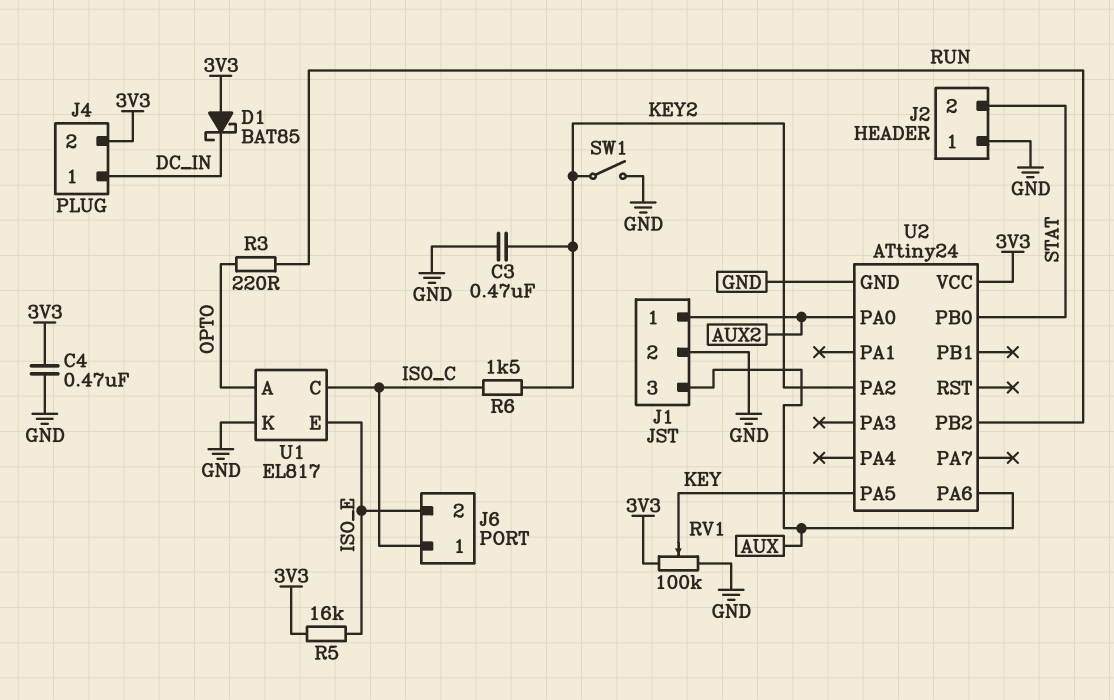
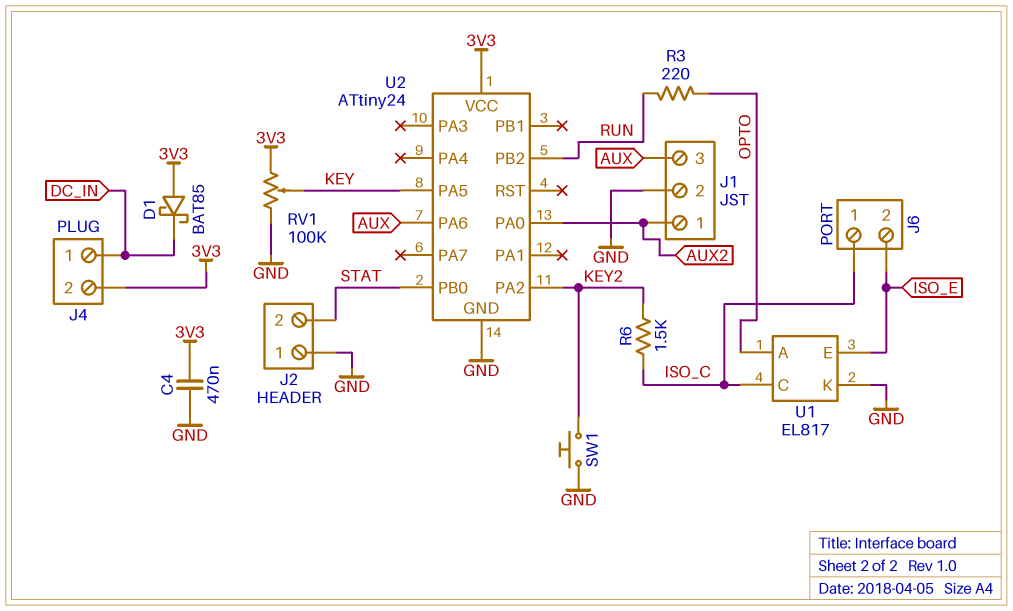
C3: 470nF (GND, KEY2) -> none
R5: 16k (3V3, ISO_E) -> none
SW1: switch (GND, KEY2) -> button (GND, KEY2)

